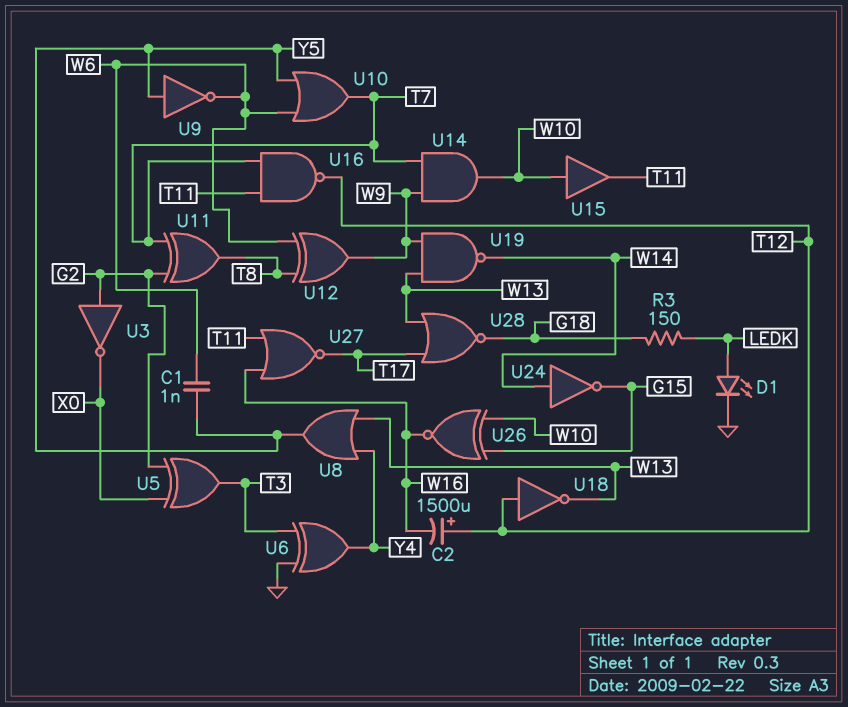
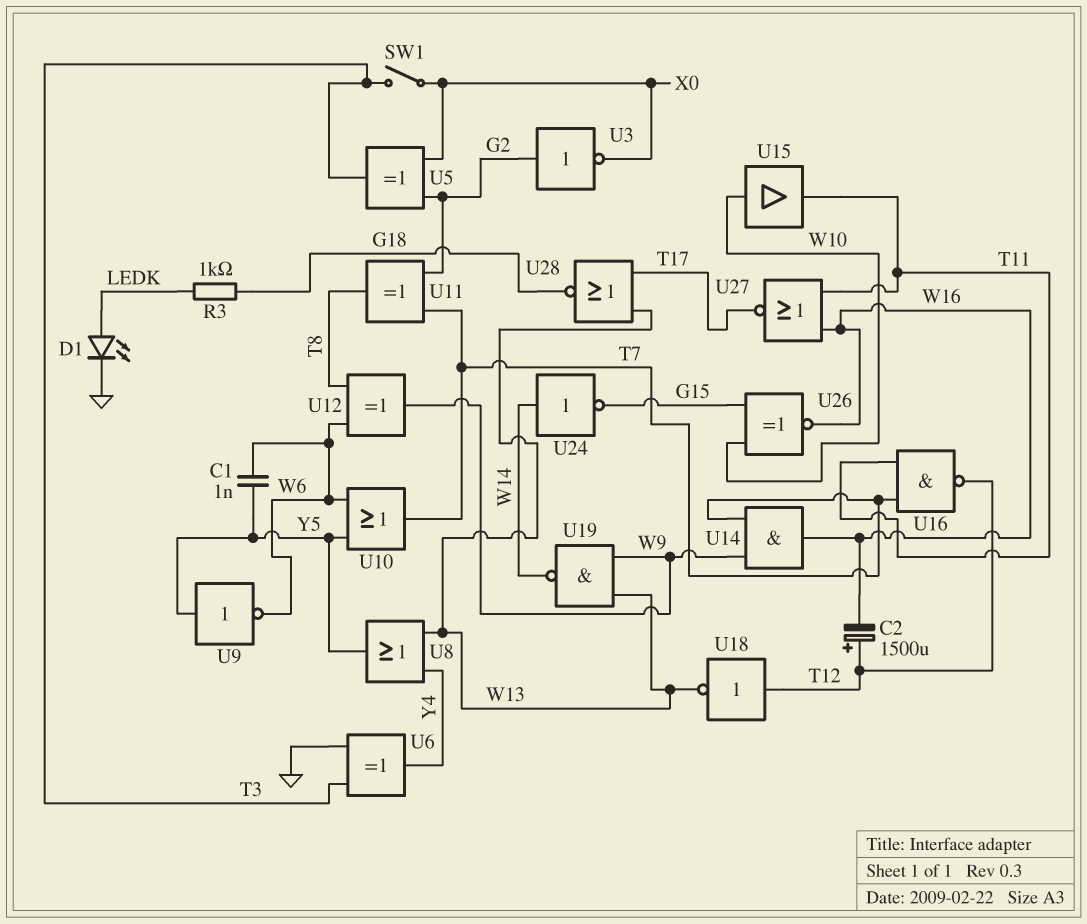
R3: 150 (G18, LEDK) -> 1k (G18, LEDK)
SW1: none -> switch (T3, X0)
U14: AND (in T7, in W9, out W10) -> AND (in T7, in W9, out W16)

